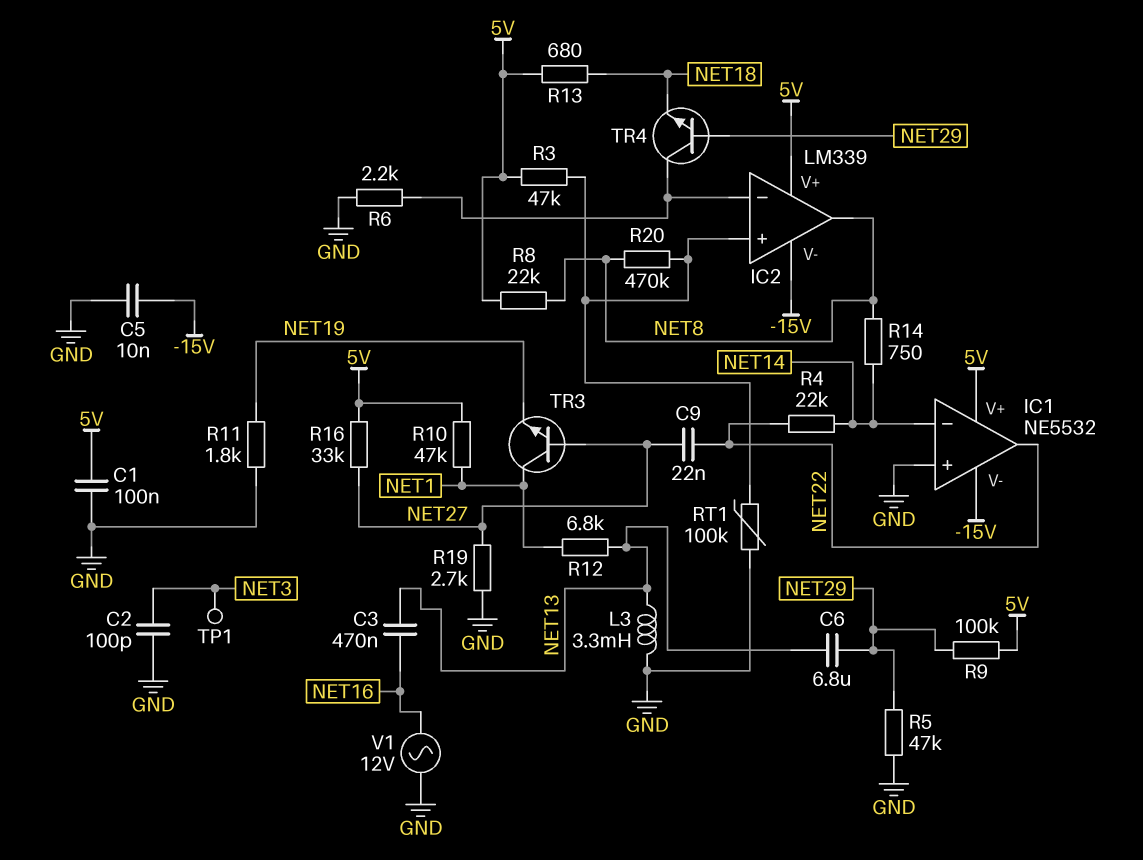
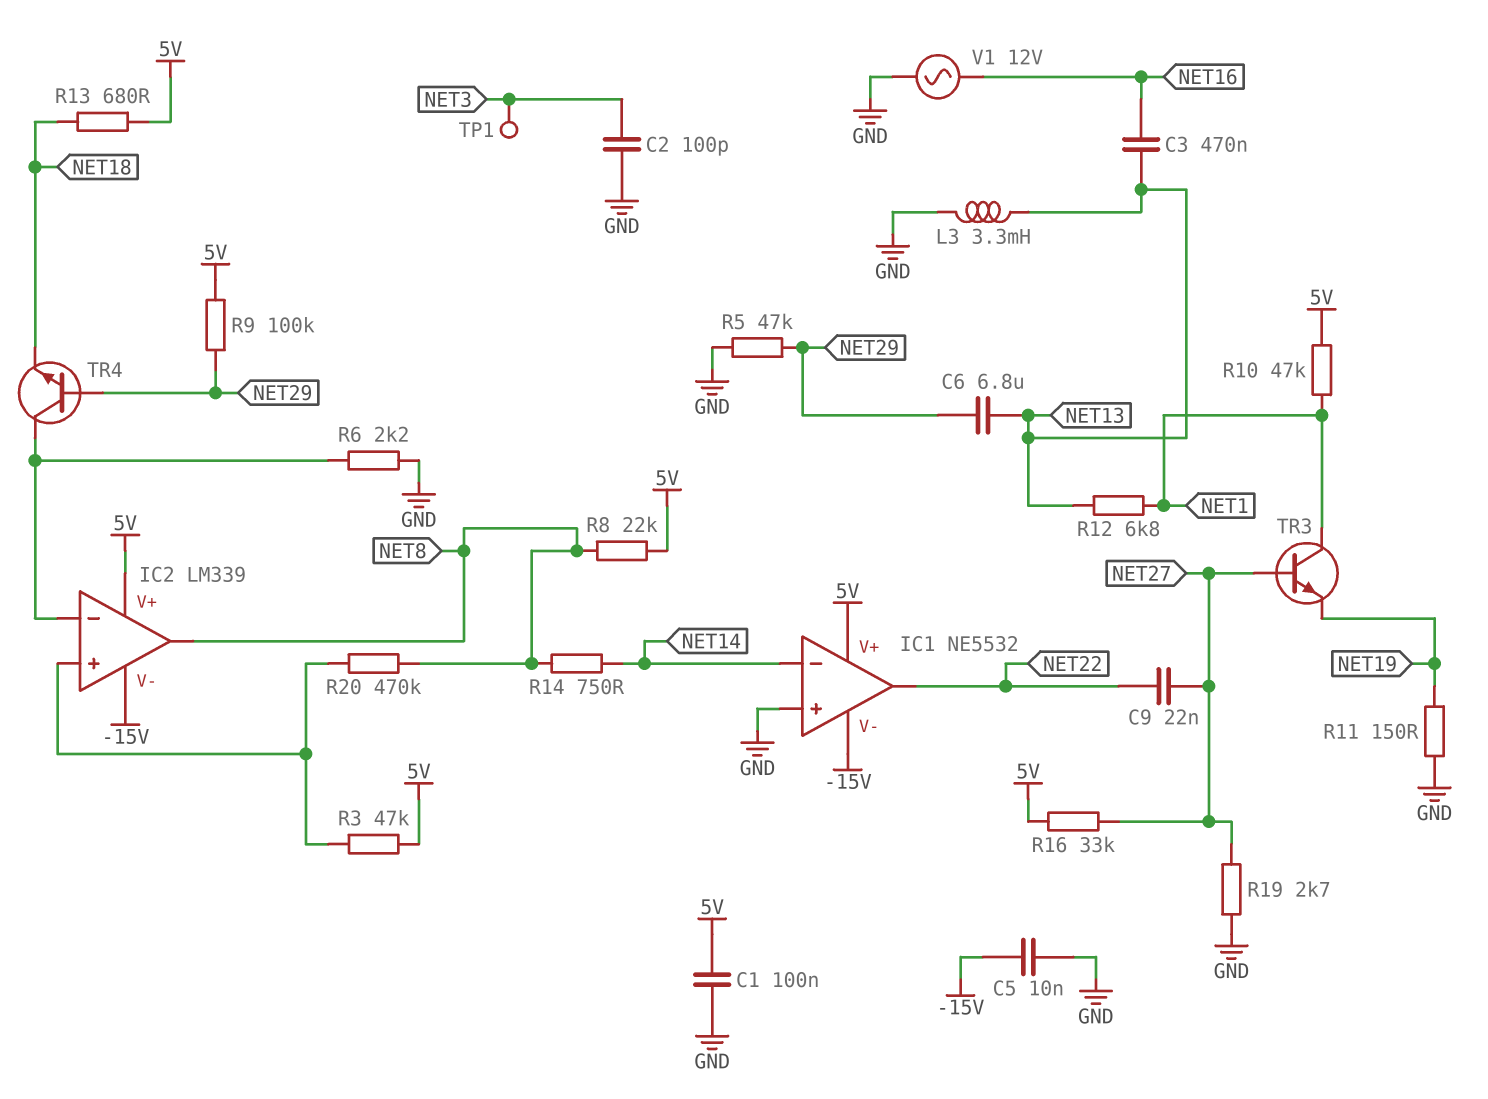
R4: 22k (NET14, NET22) -> none
R11: 1.8k (GND, NET19) -> 150 (GND, NET19)
RT1: 100k (GND, IC2/in+) -> none

